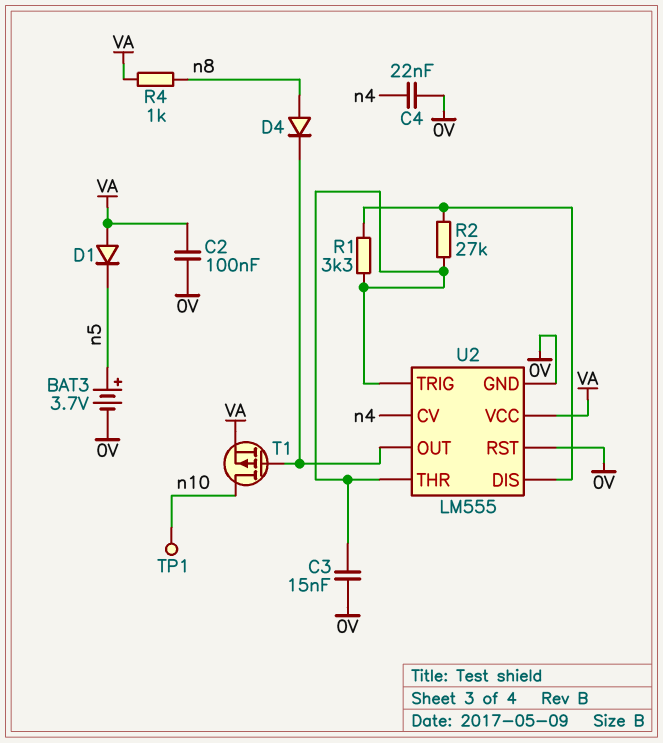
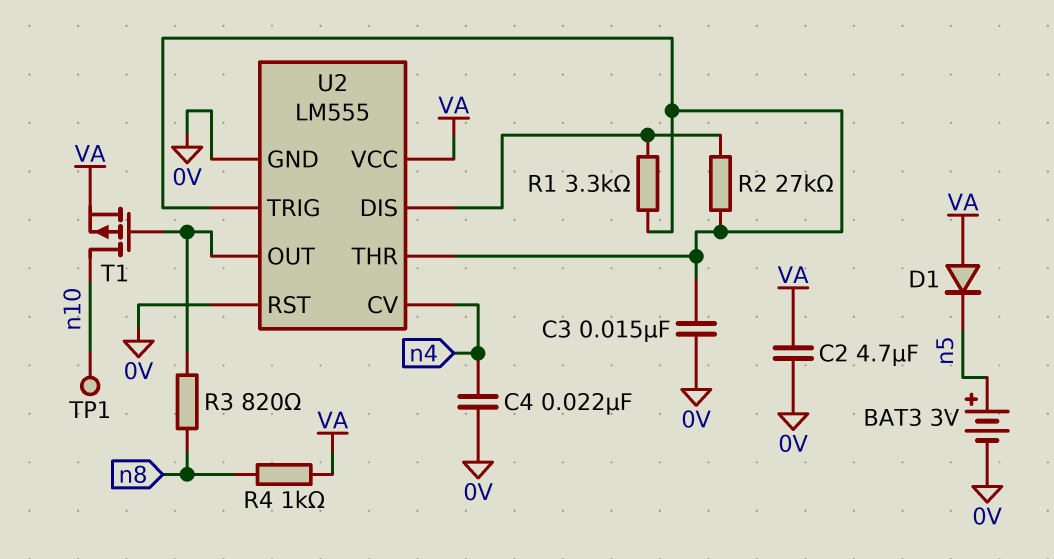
BAT3: 3.7V (plus n5, minus 0V) -> 3V (plus n5, minus 0V)
C2: 100nF (0V, VA) -> 4.7uF (0V, VA)
D4: diode (A n8, K U2/OUT) -> none
R3: none -> 820 (U2/OUT, n8)

